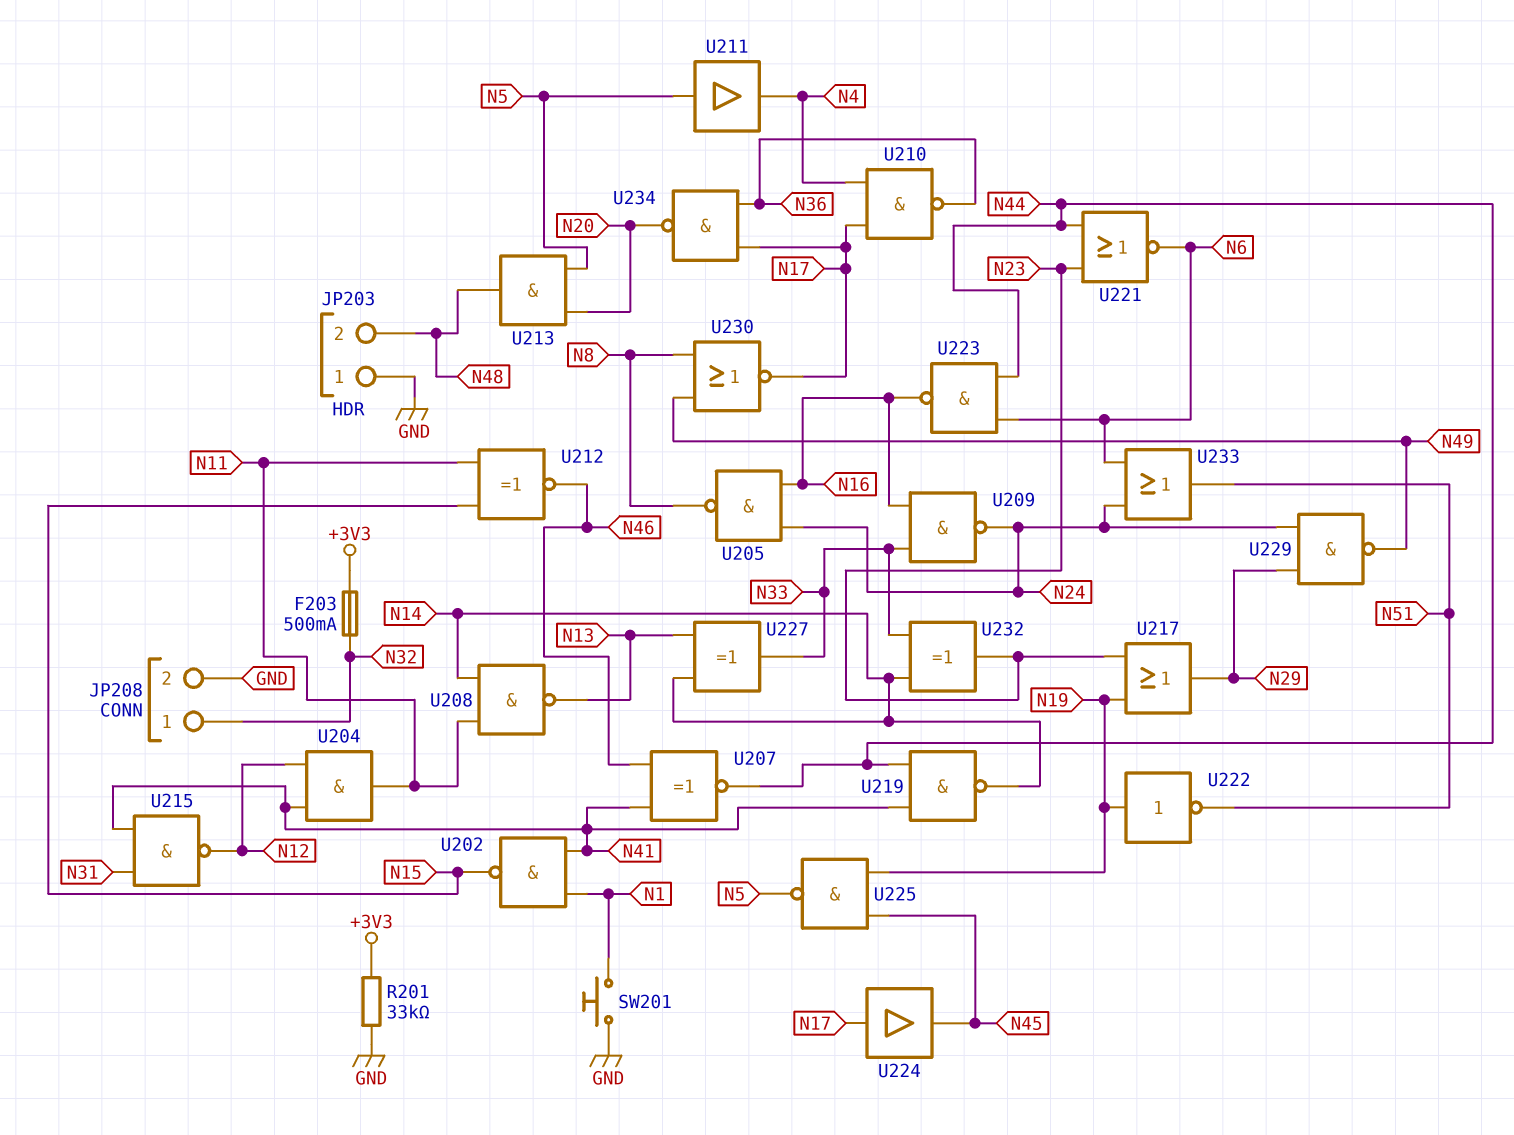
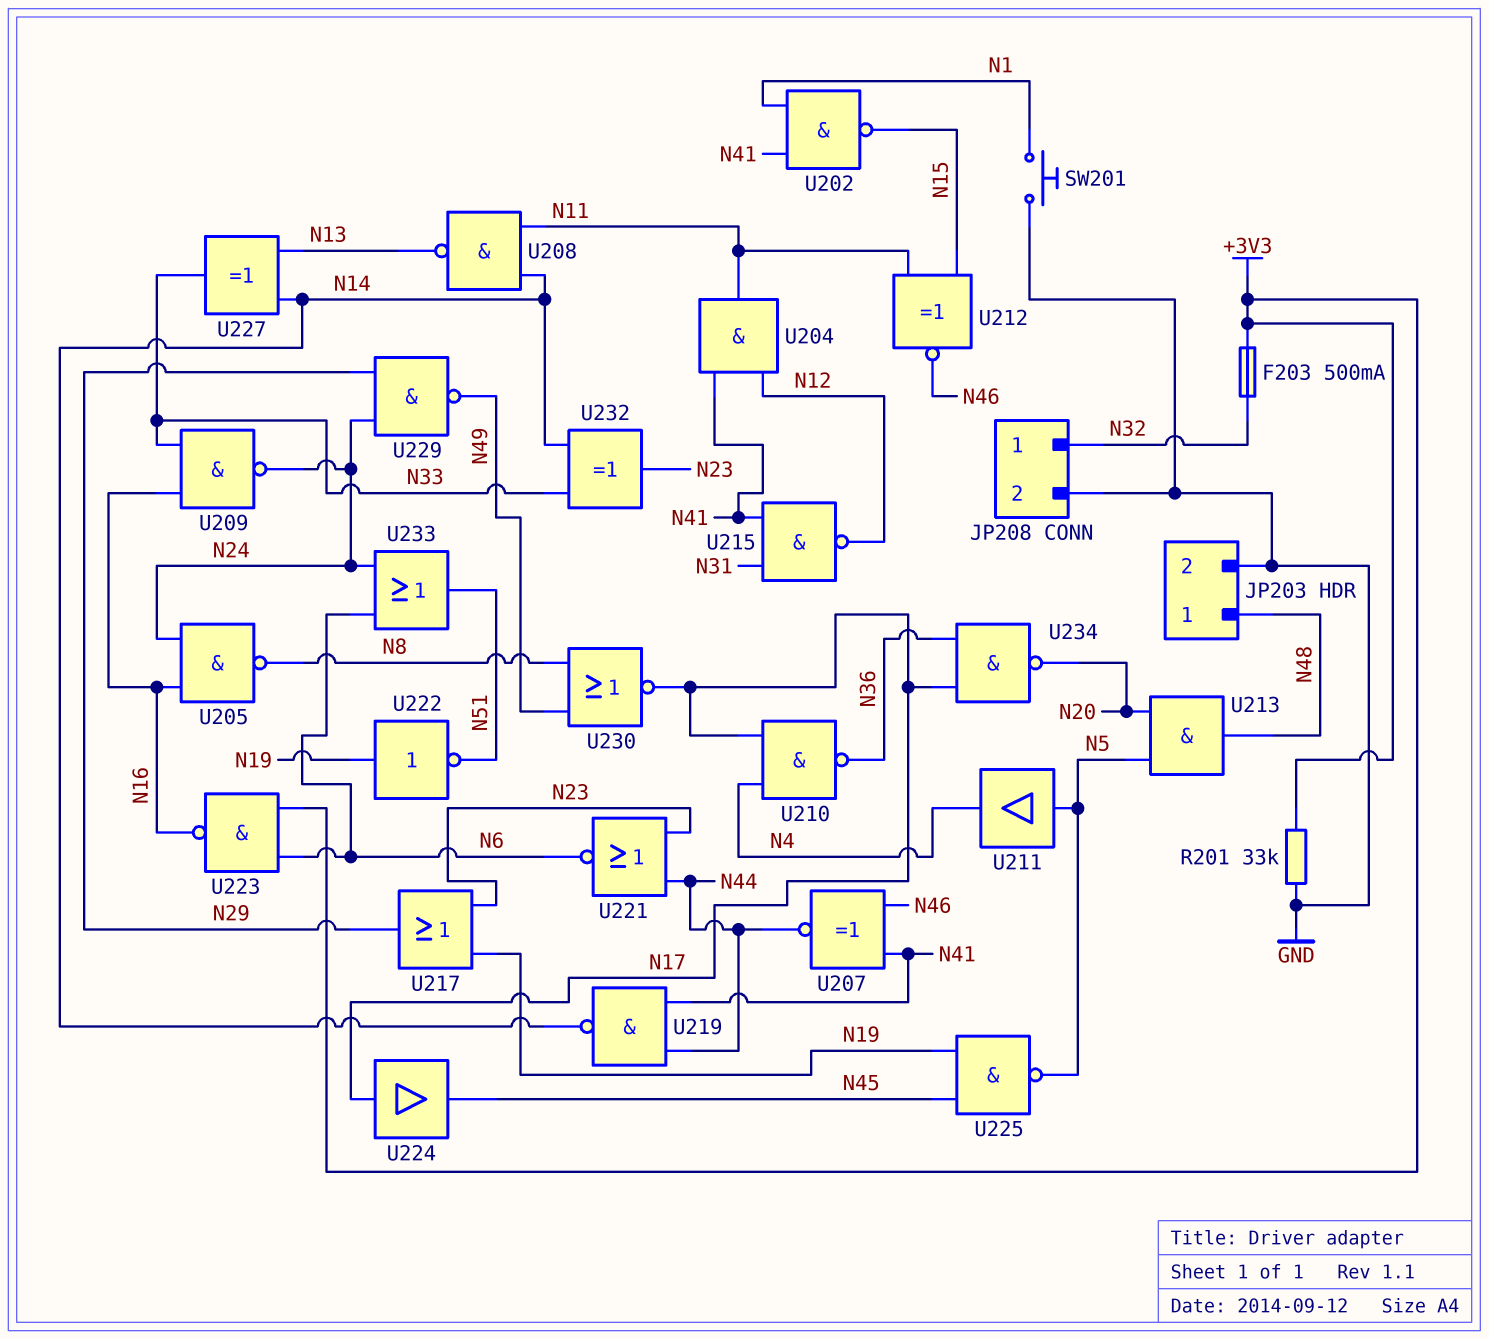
JP203 pin 1: GND -> N48
JP203 pin 2: N48 -> GND
U223: NAND (in N6, in N44, out N16) -> NAND (in +3V3, in N6, out N16)

